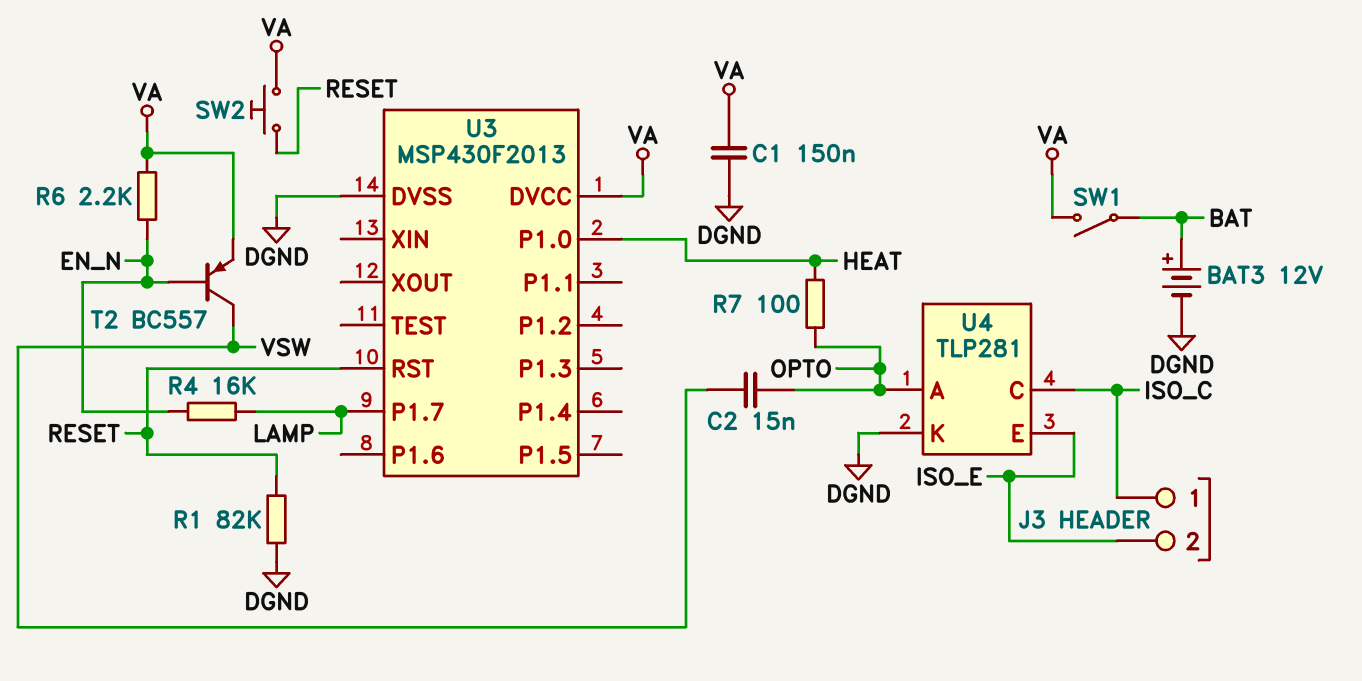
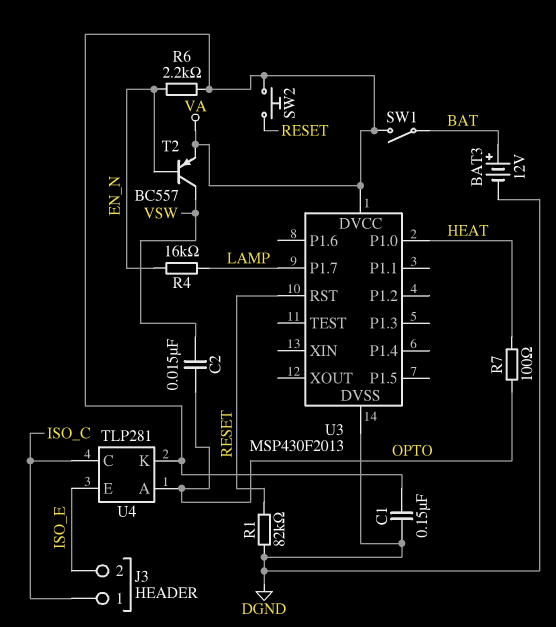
U4 pin K: DGND -> VA

